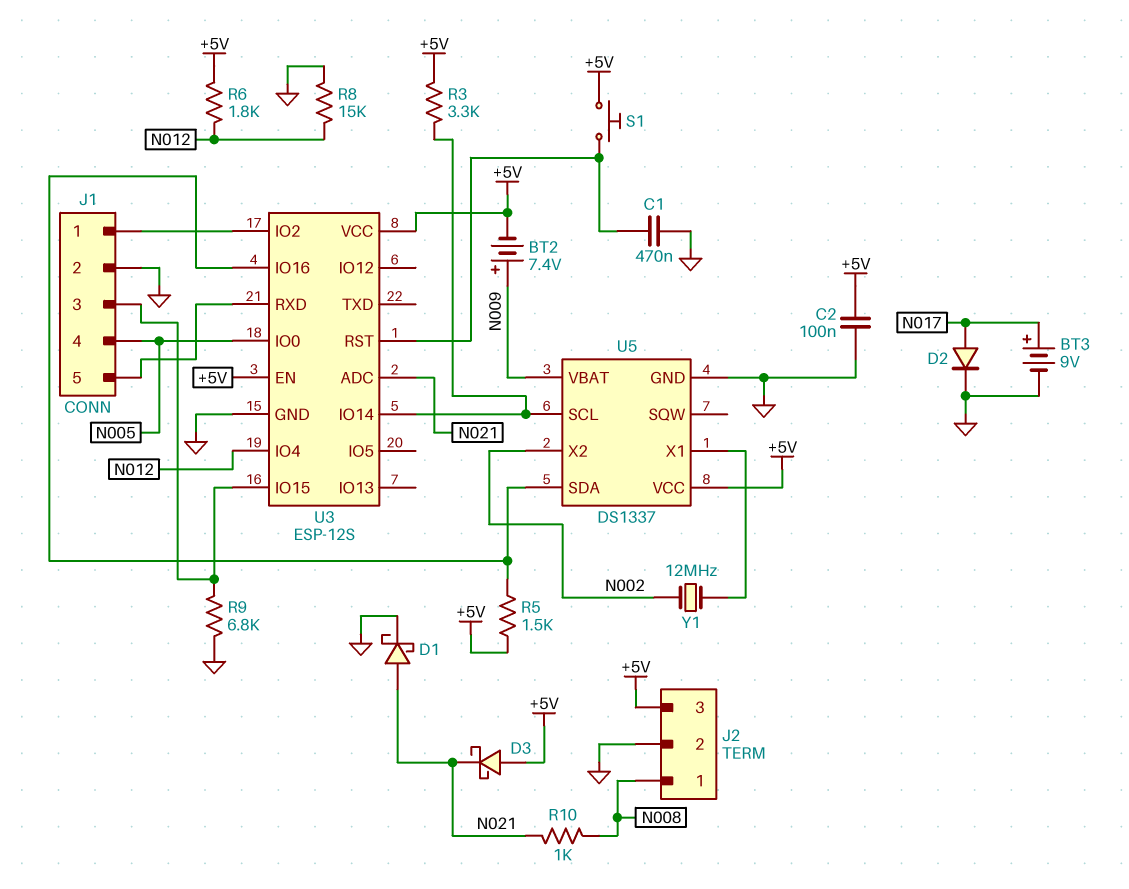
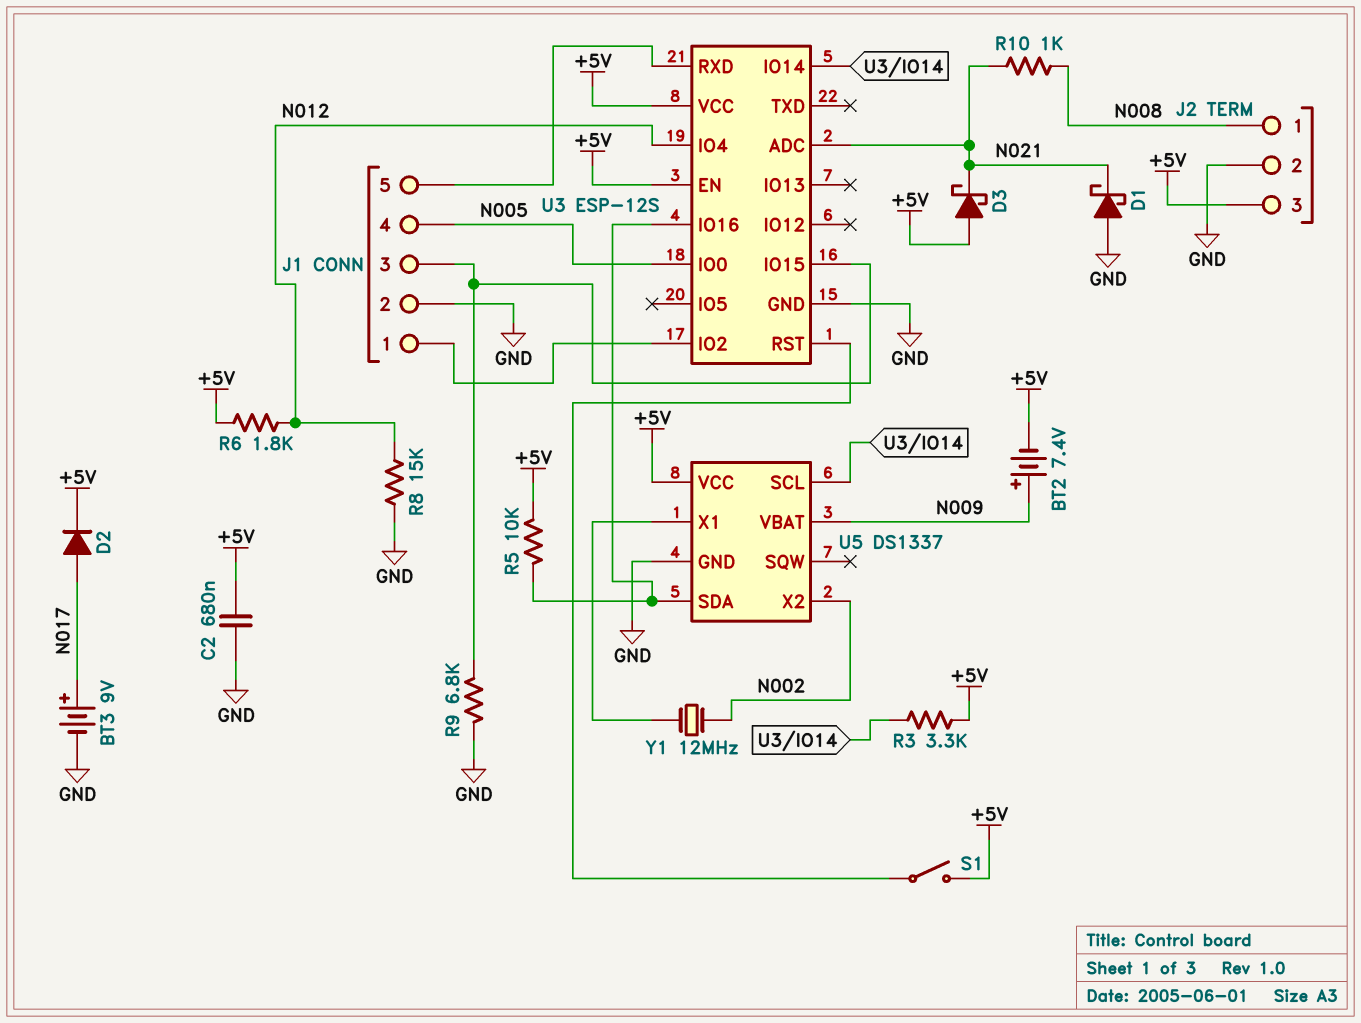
C1: 470nF (GND, U3/RST) -> none
C2: 100nF (+5V, GND) -> 680nF (+5V, GND)
D1: schottky (A N021, K GND) -> schottky (A GND, K N021)
D2: diode (A N017, K GND) -> diode (A N017, K +5V)
R5: 1.5k (+5V, U3/IO16) -> 10k (+5V, U3/IO16)
S1: button (+5V, U3/RST) -> switch (+5V, U3/RST)

